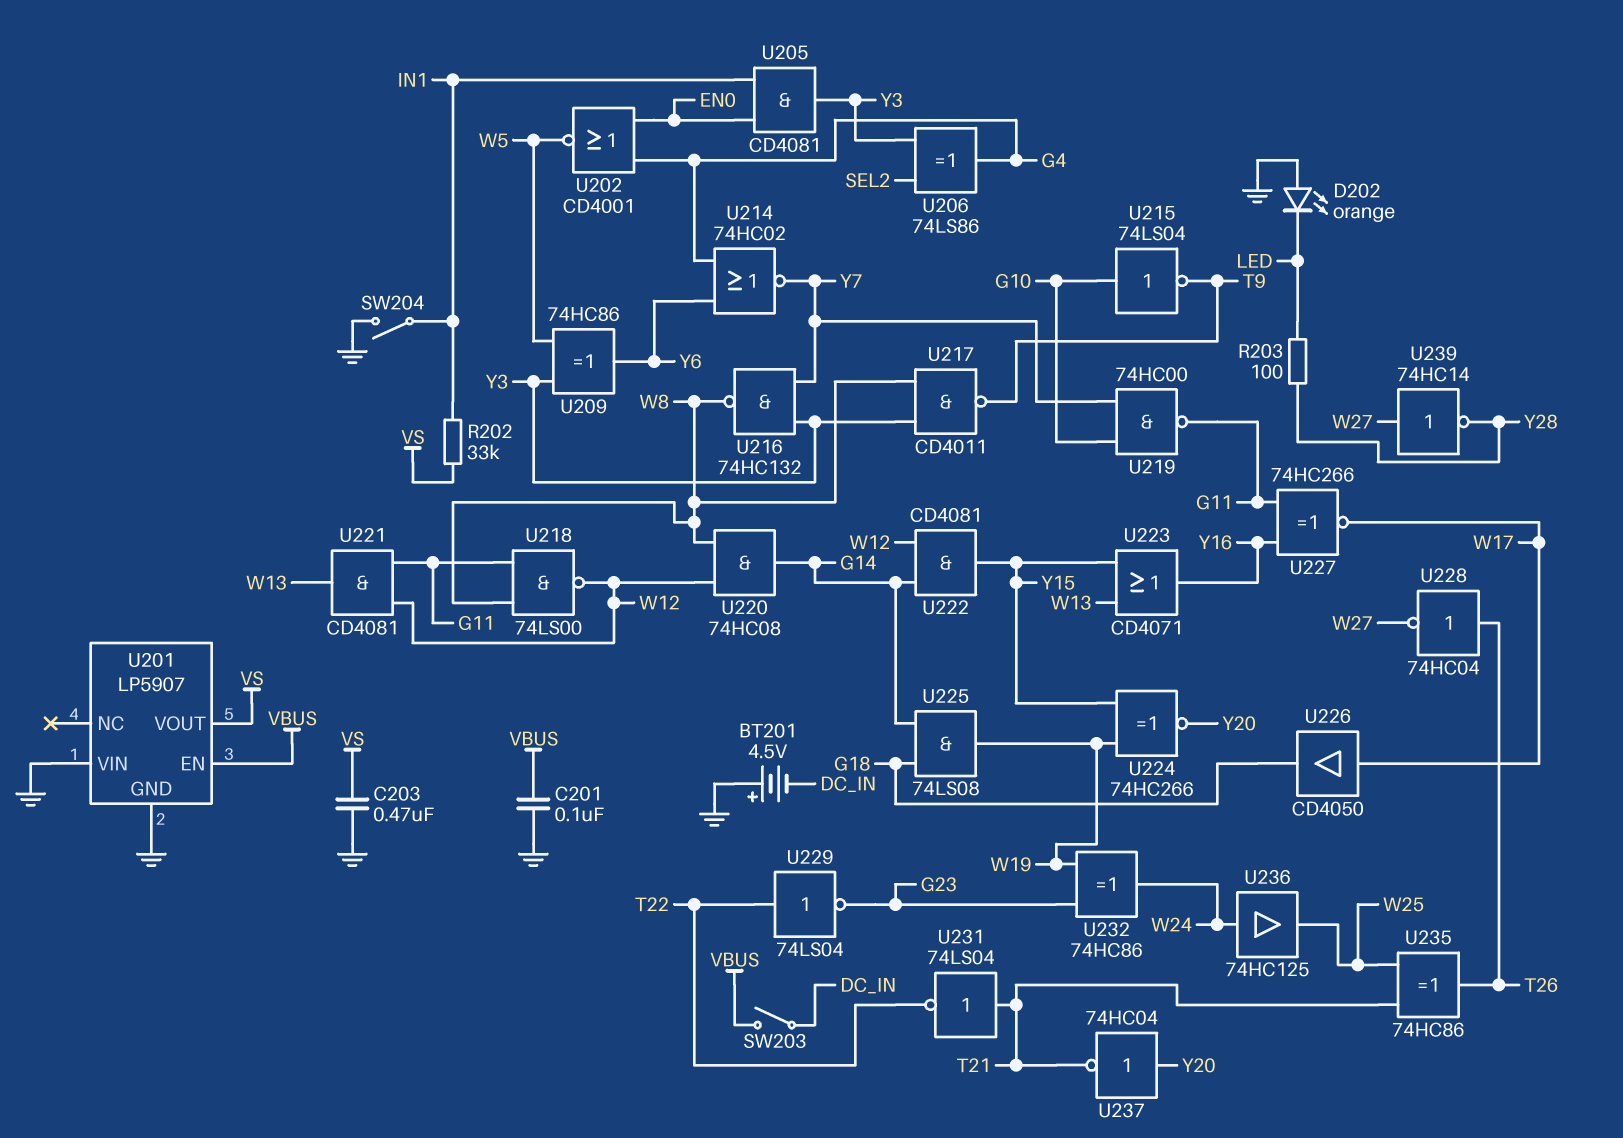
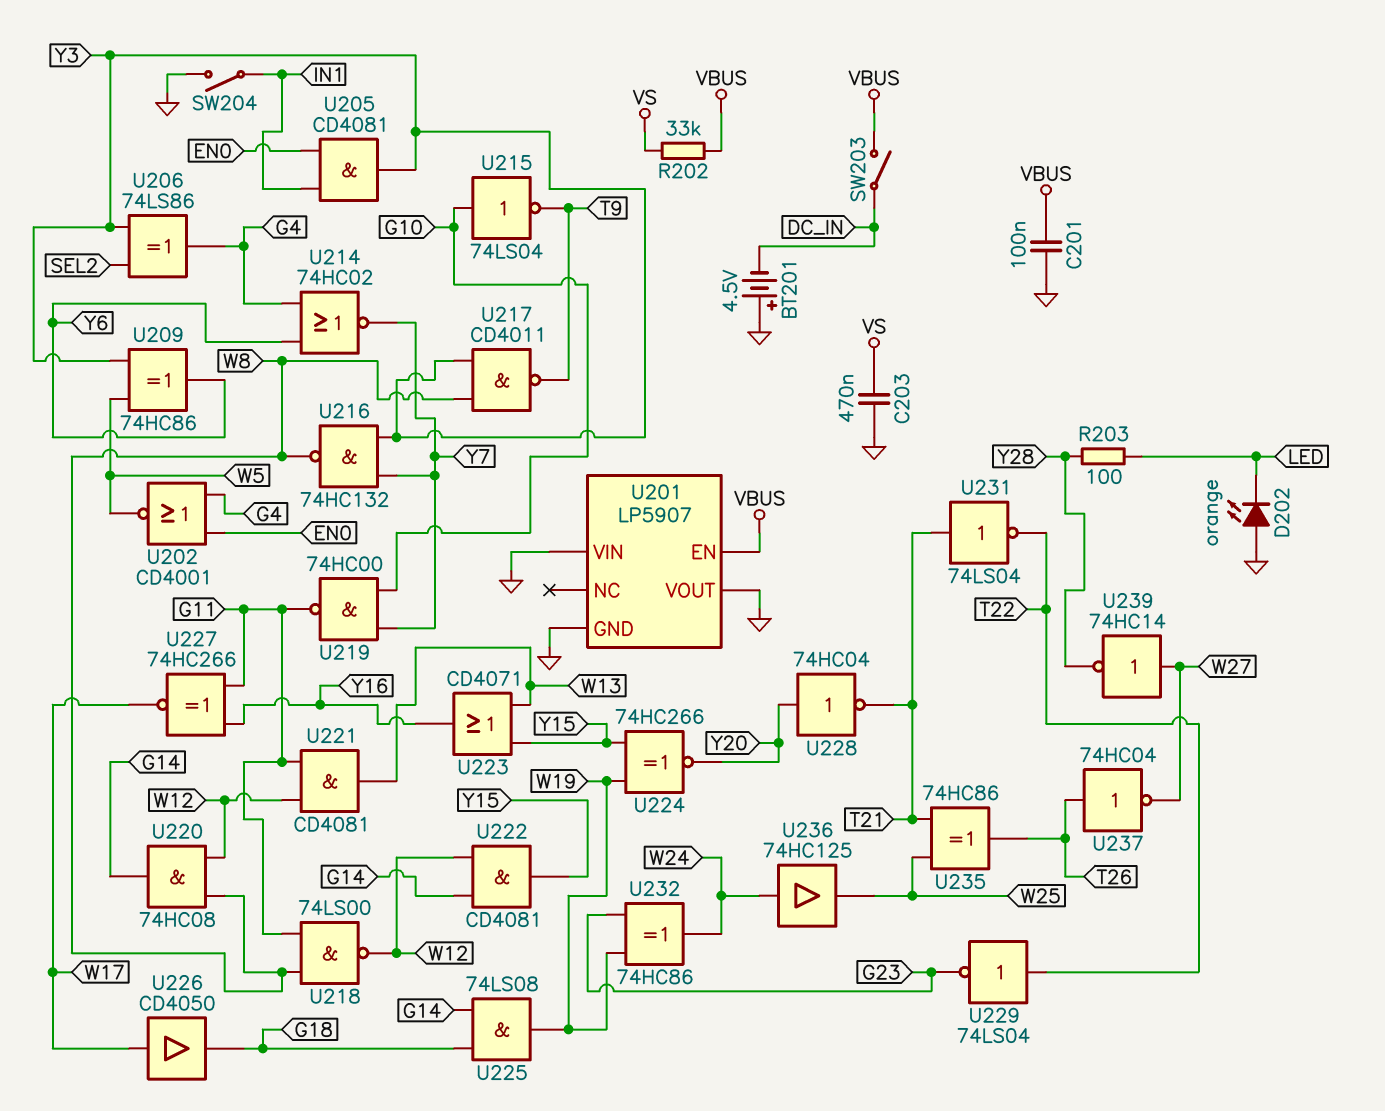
R202: 33k (IN1, VS) -> 33k (VBUS, VS)
U201 pin VOUT: VS -> GND
U228: NOT 74HC04 (in T26, out W27) -> NOT 74HC04 (in Y20, out T21)
U237: NOT 74HC04 (in Y20, out T21) -> NOT 74HC04 (in T26, out W27)

